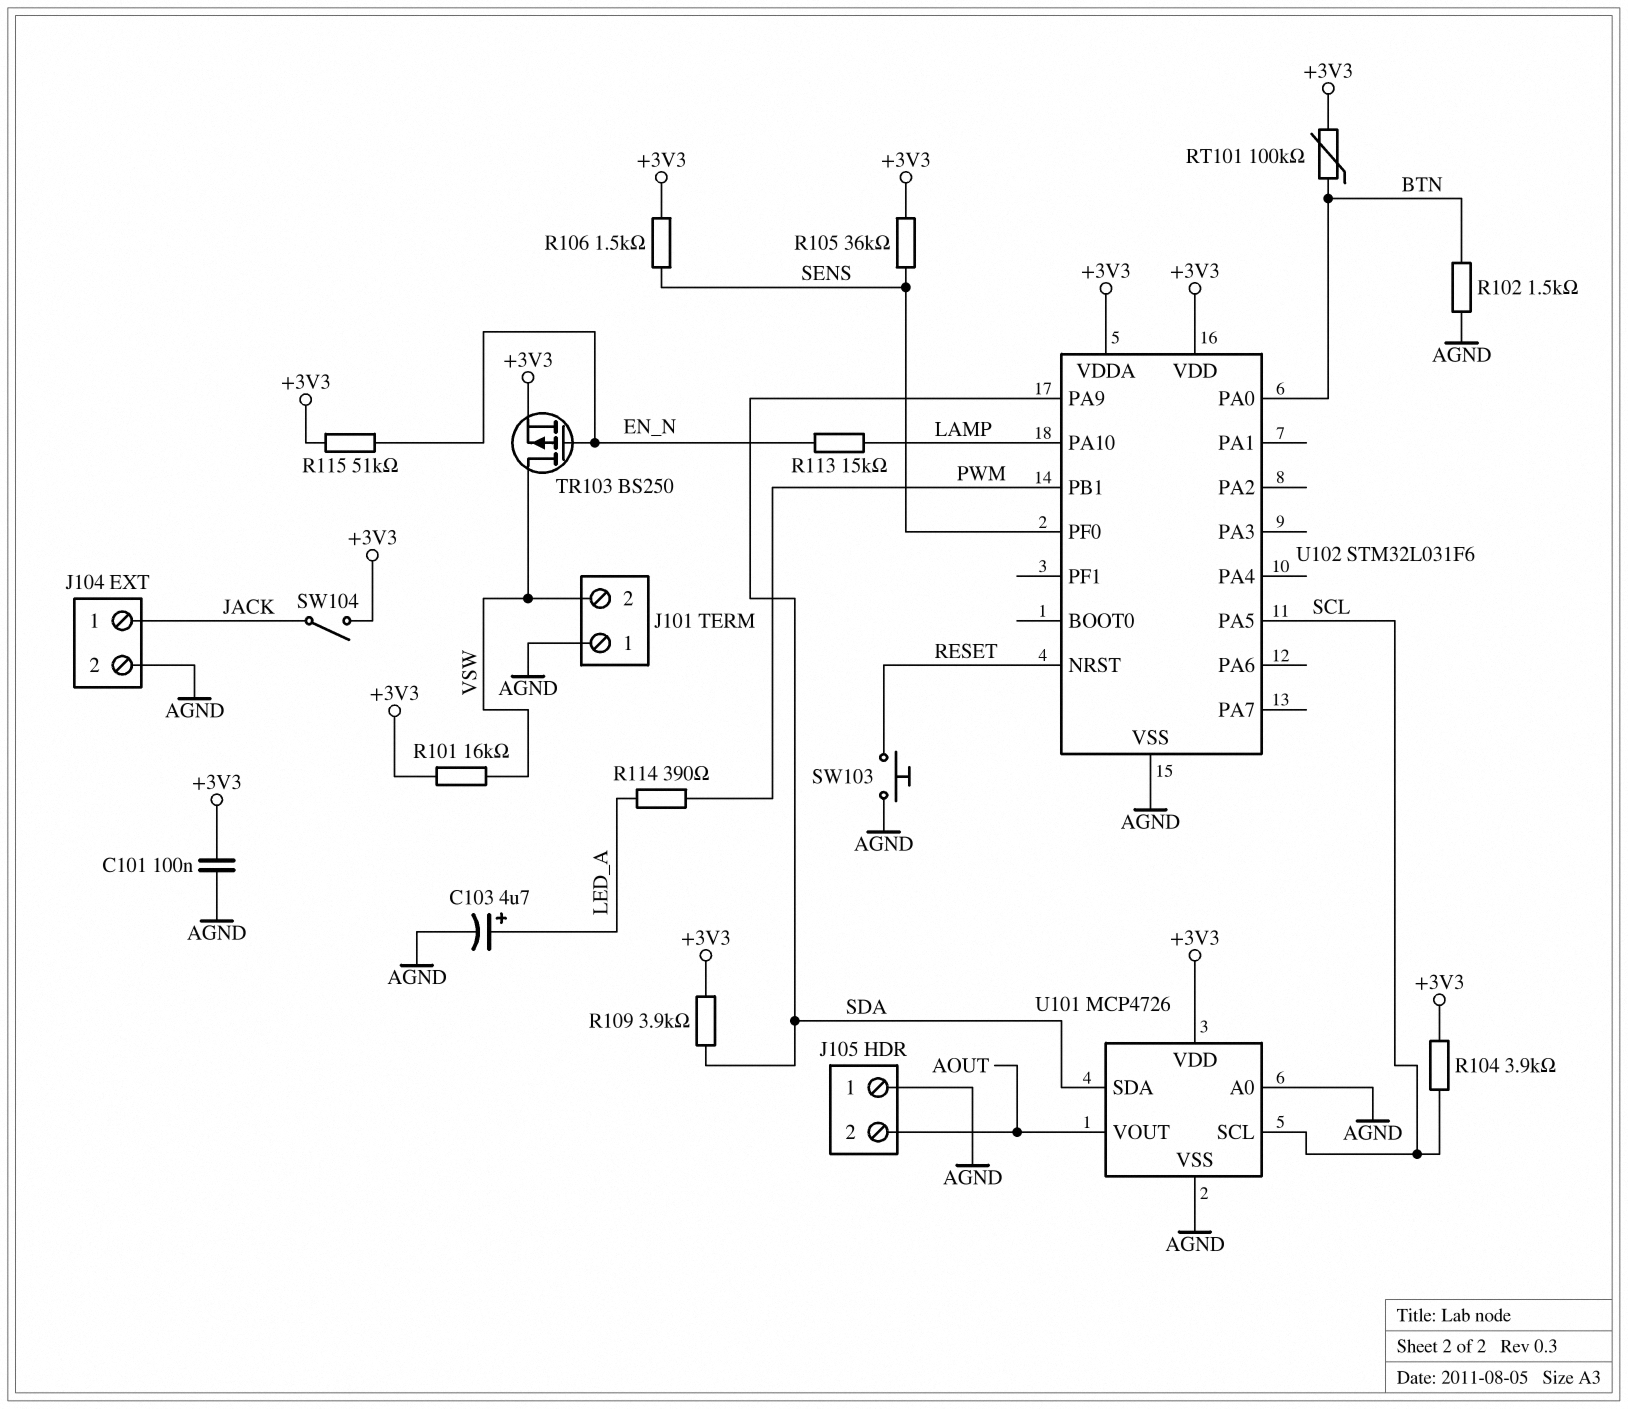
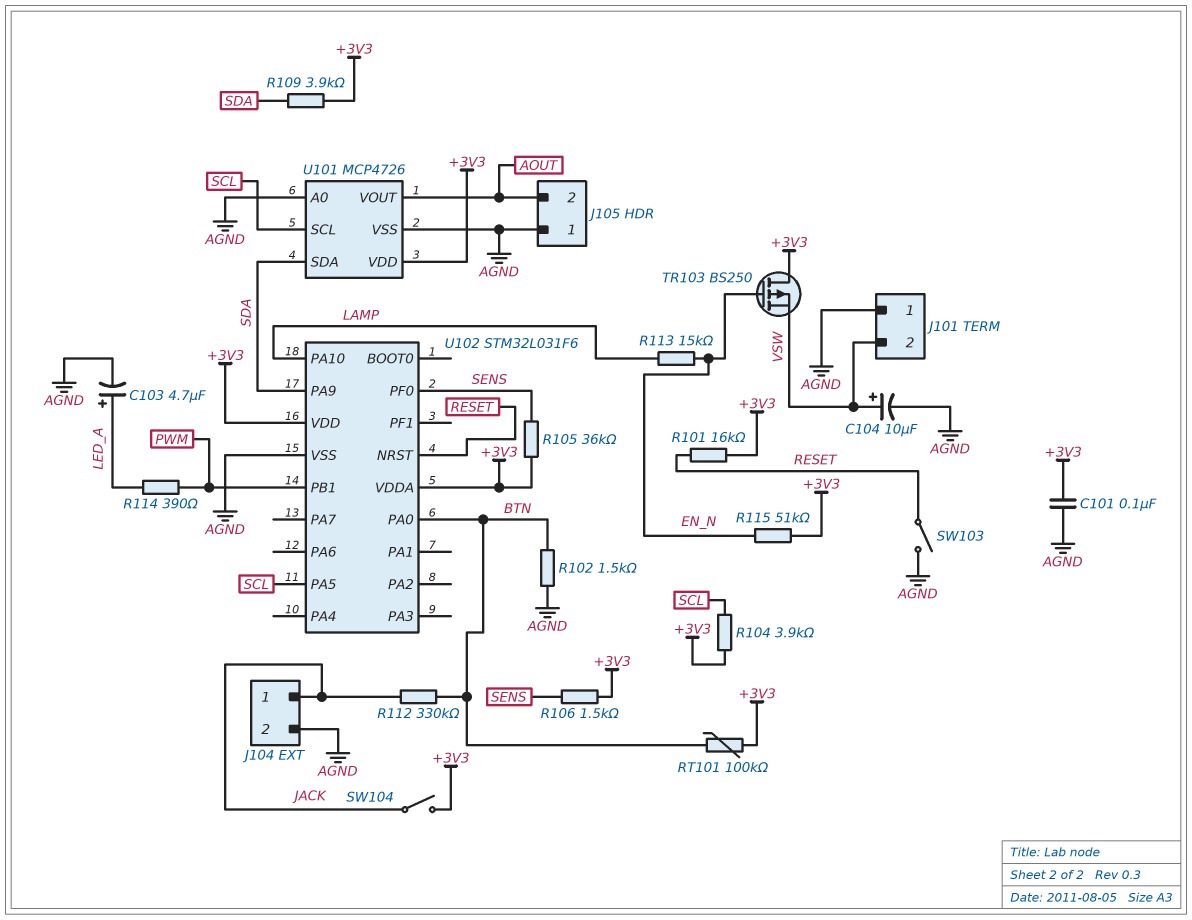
C104: none -> 10uF (plus VSW, minus AGND)
R101: 16k (+3V3, VSW) -> 16k (+3V3, RESET)
R112: none -> 330k (BTN, JACK)
SW103: button (AGND, RESET) -> switch (AGND, RESET)
TR103: PMOS BS250 (G EN_N, D VSW, S +3V3) -> PMOS BS250 (G EN_N, D +3V3, S VSW)

